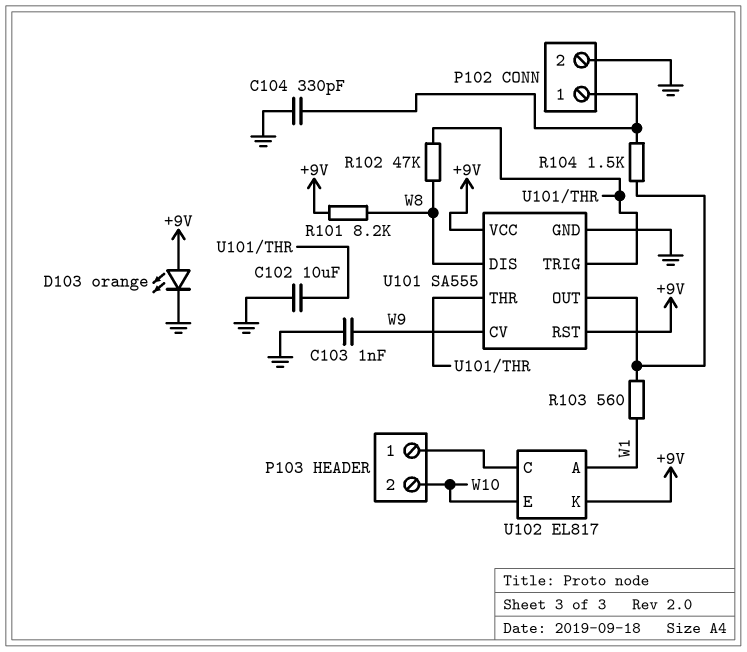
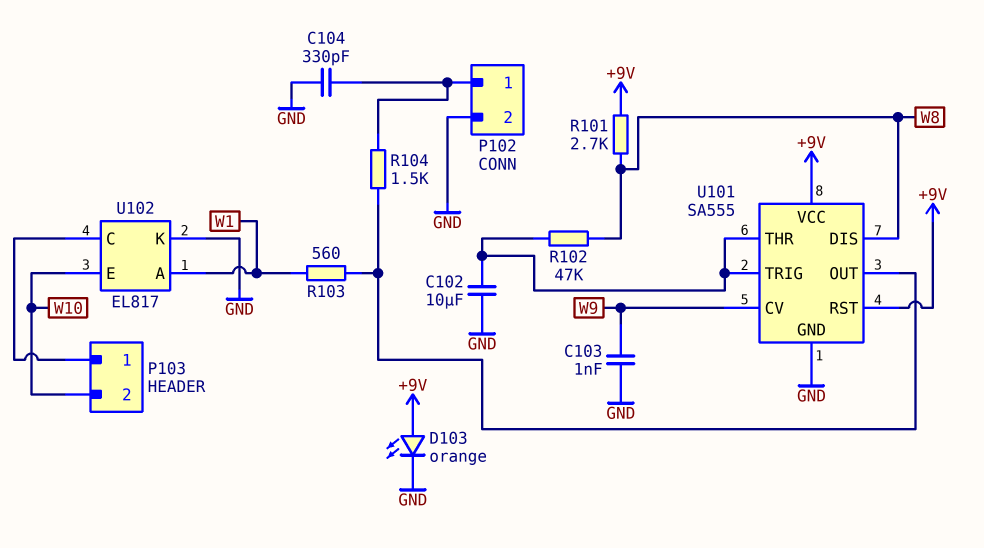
R101: 8.2k (+9V, W8) -> 2.7k (+9V, W8)
U102 pin K: +9V -> GND

